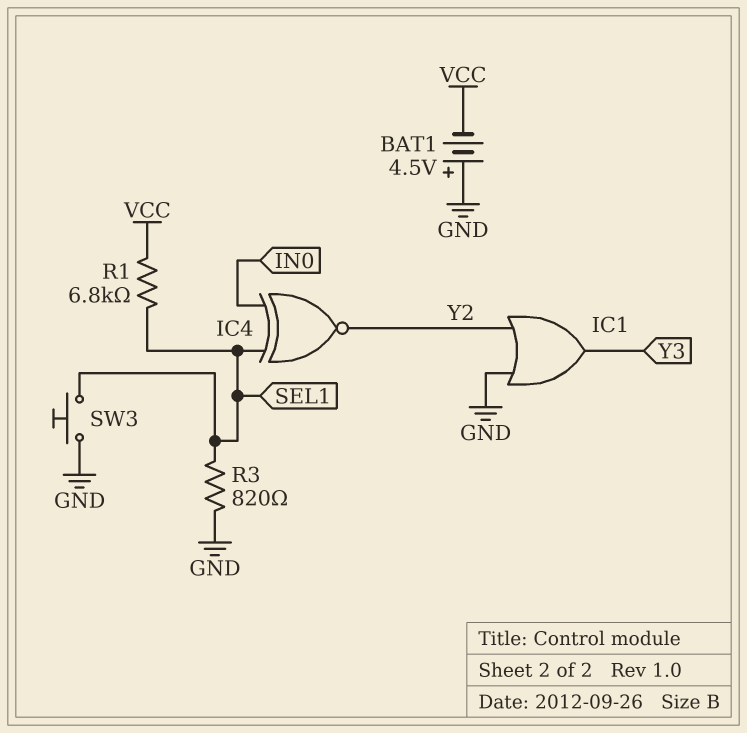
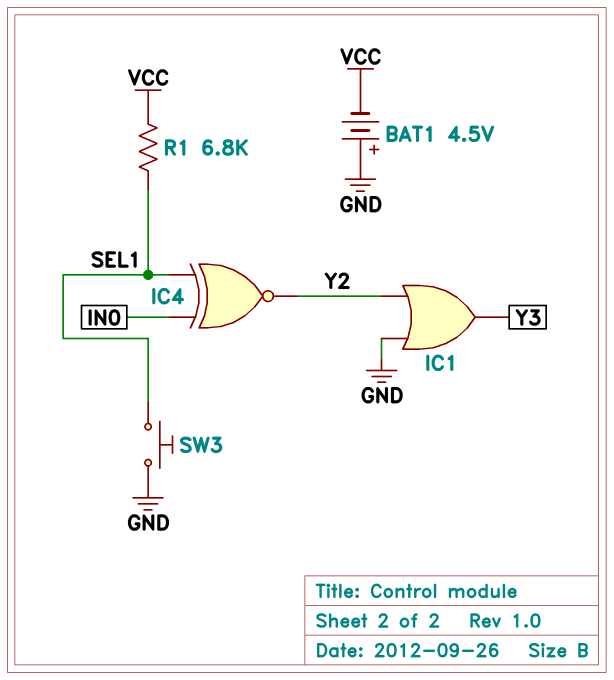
R3: 820 (GND, SEL1) -> none

